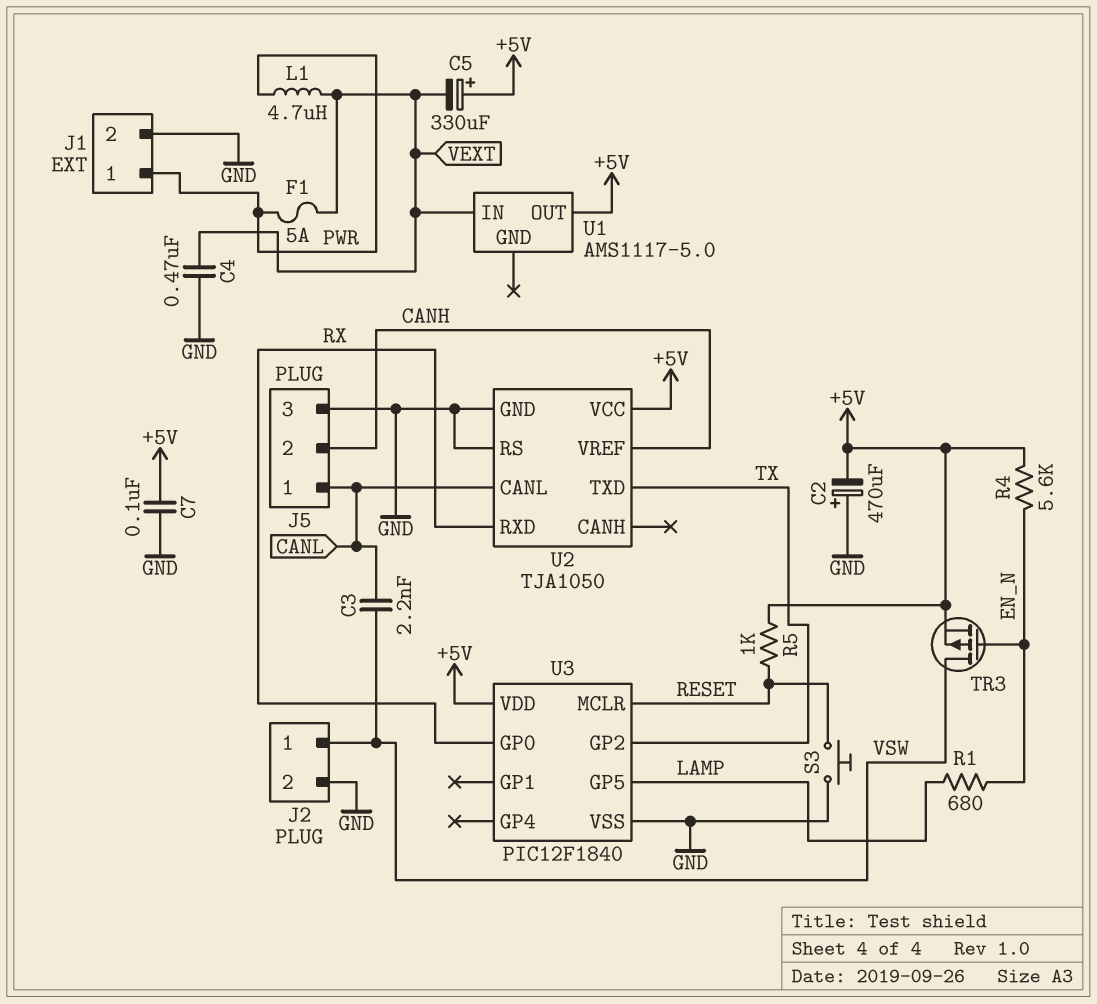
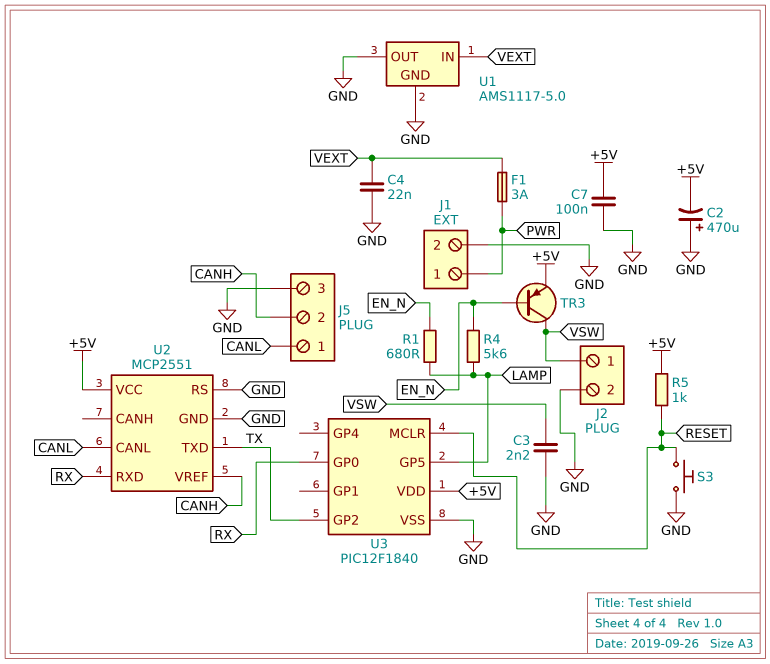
C3: 2.2nF (CANL, VSW) -> 2.2nF (GND, VSW)
C4: 470nF (GND, VEXT) -> 22nF (GND, VEXT)
C5: 330uF (plus +5V, minus VEXT) -> none
F1: 5A (PWR, VEXT) -> 3A (PWR, VEXT)
L1: 4.7uH (PWR, VEXT) -> none
R4: 5.6k (+5V, EN_N) -> 5.6k (EN_N, LAMP)
TR3: PMOS (G EN_N, D VSW, S +5V) -> PNP (B EN_N, C VSW, E +5V)
U1 pin GND: none -> GND
U1 pin OUT: +5V -> GND
U2: TJA1050 -> MCP2551

